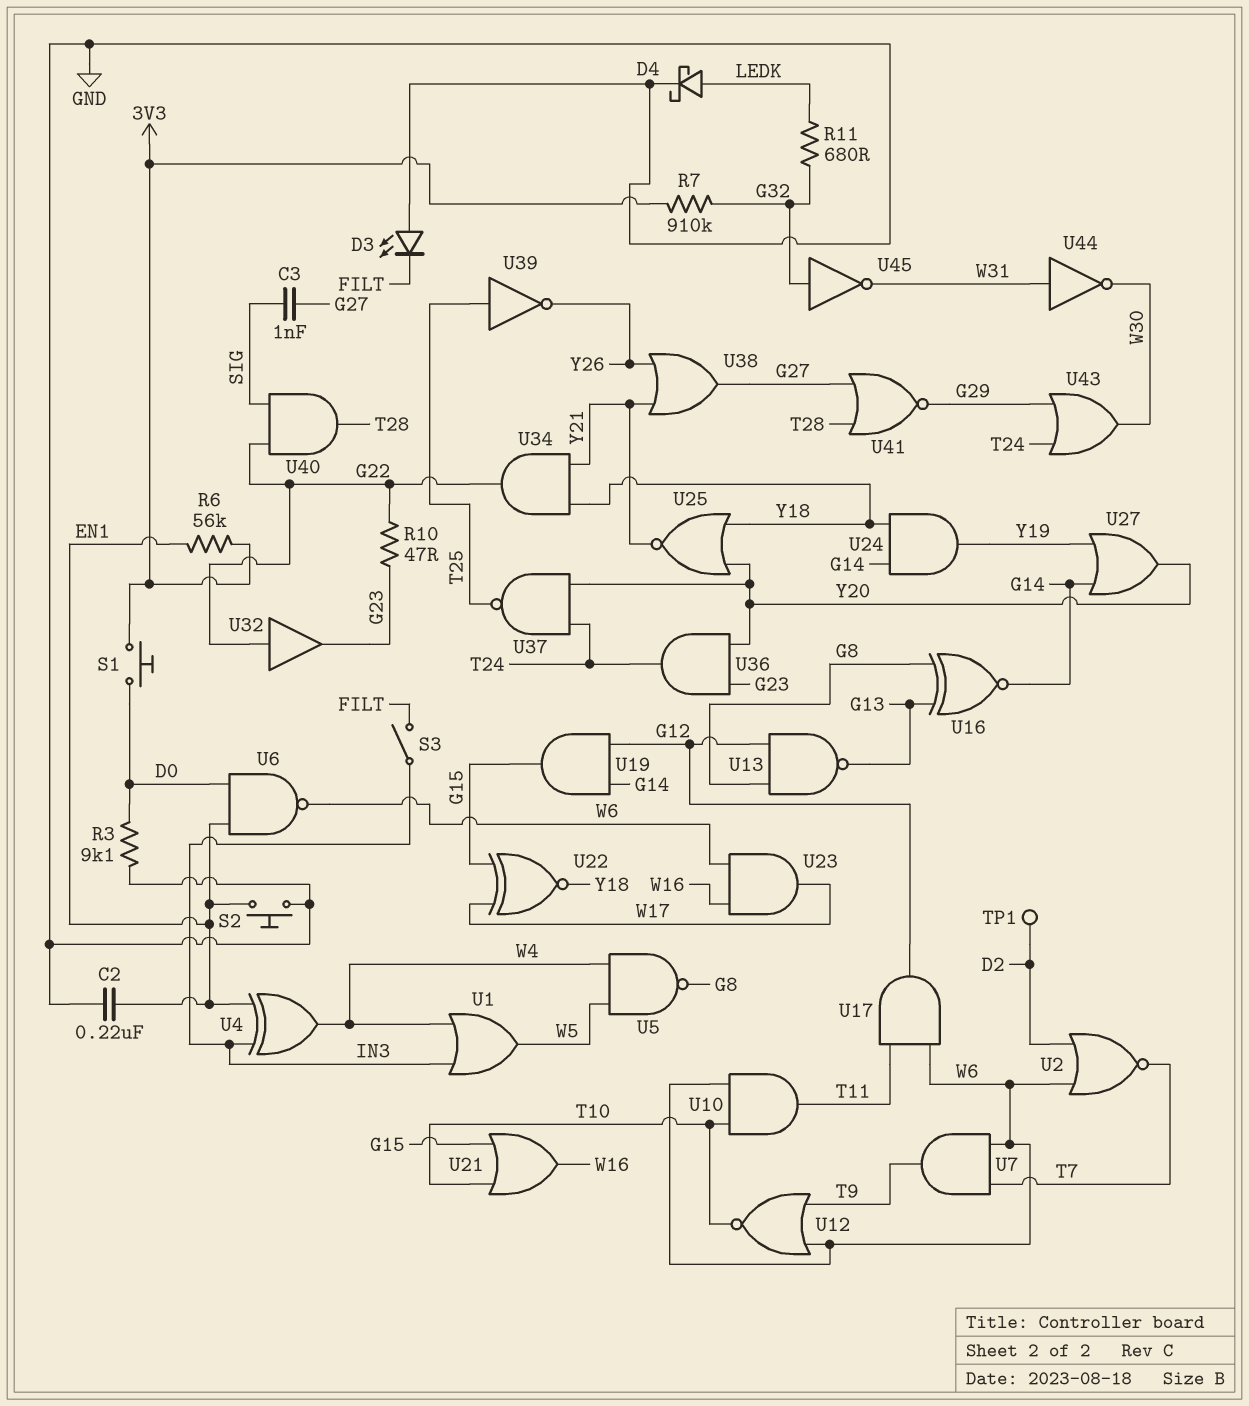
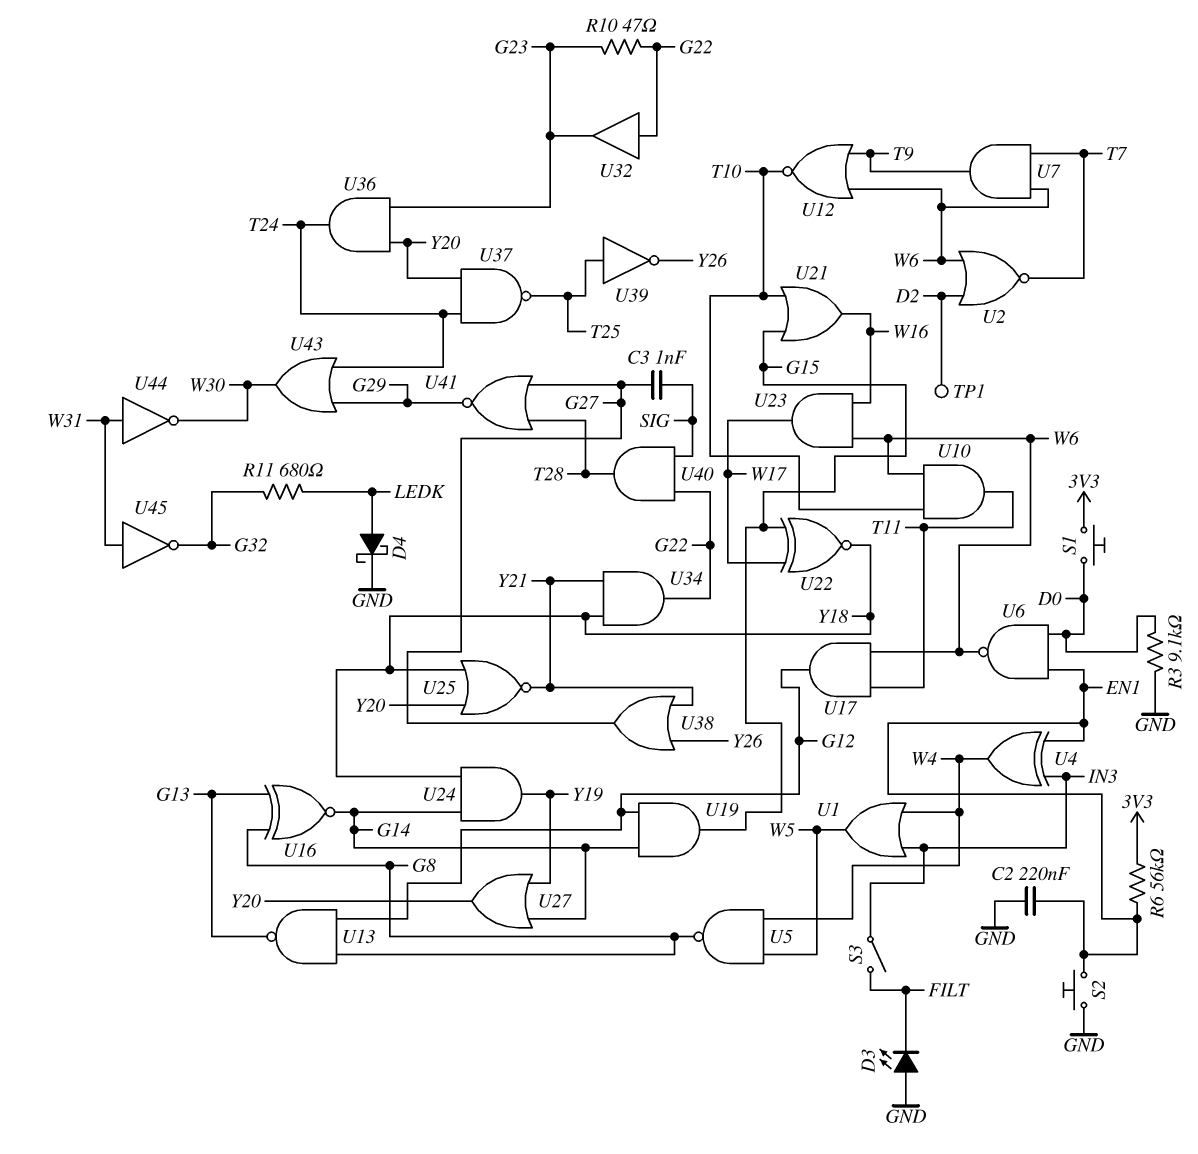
R7: 910k (3V3, G32) -> none
U45: NOT (in G32, out W31) -> NOT (in W31, out G32)

